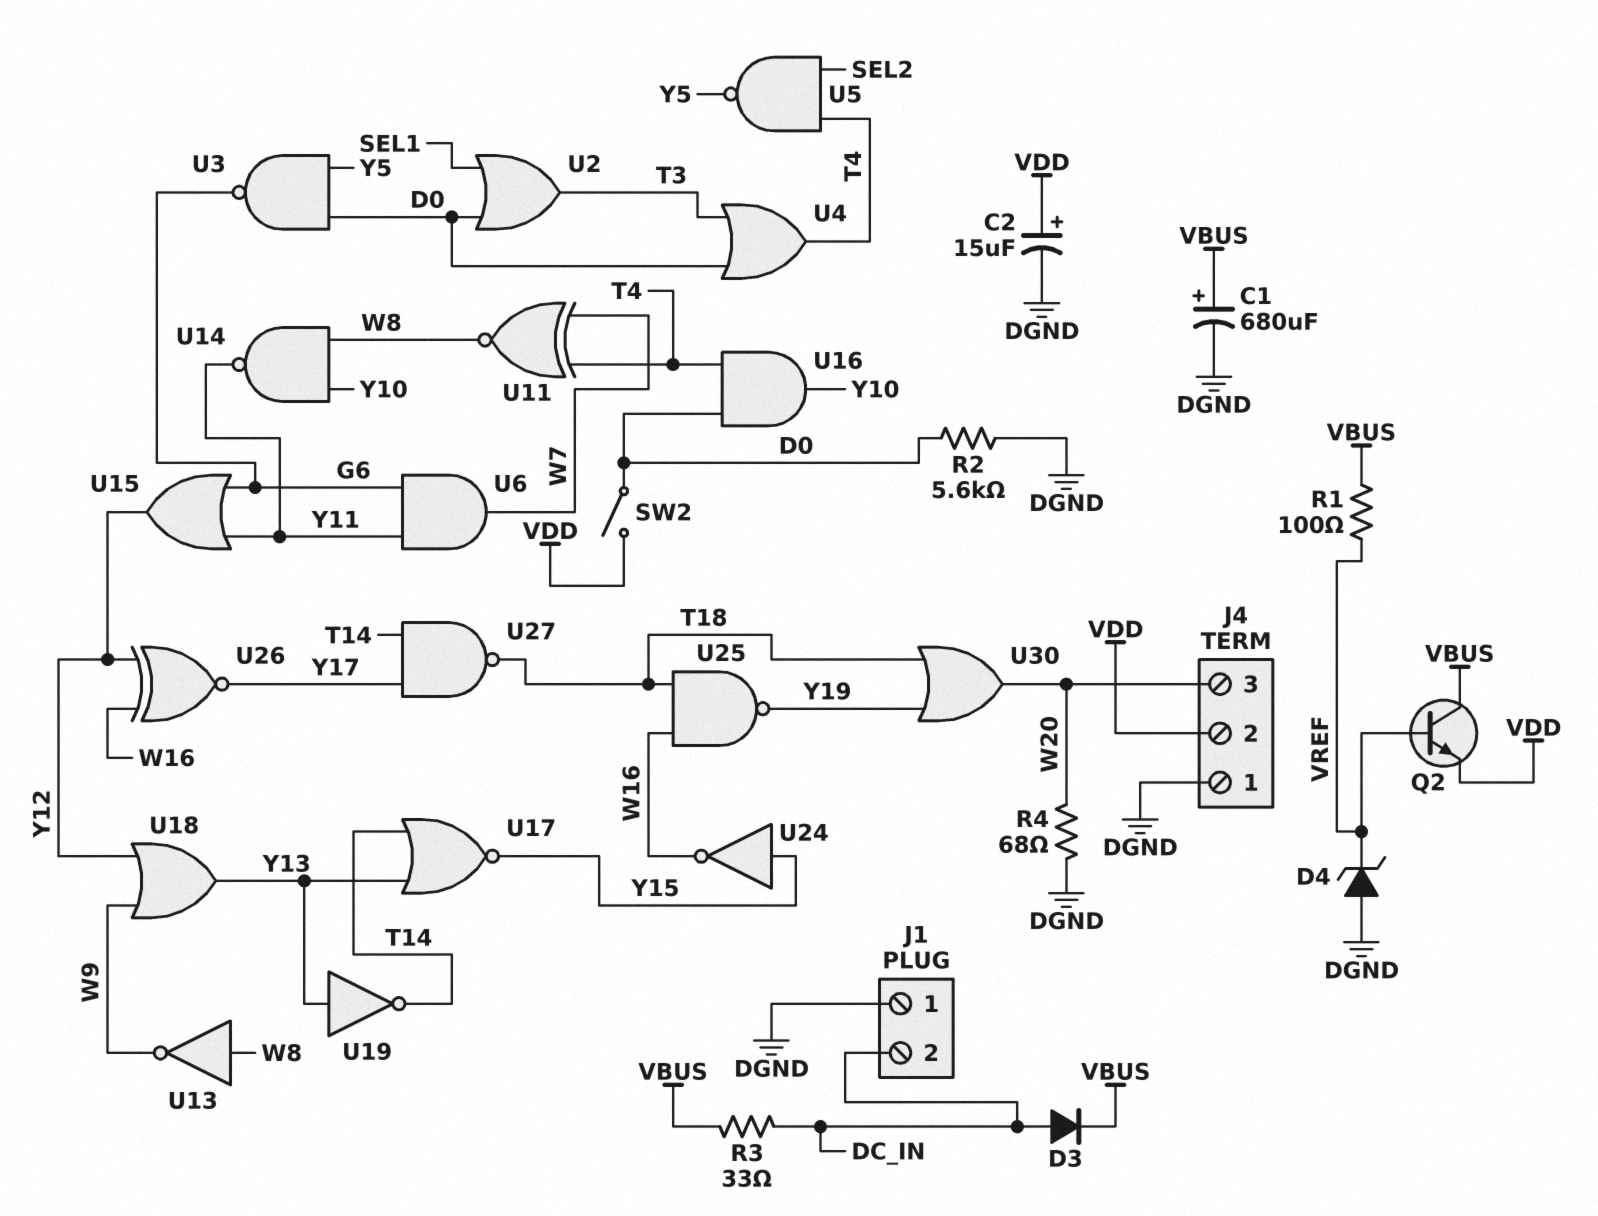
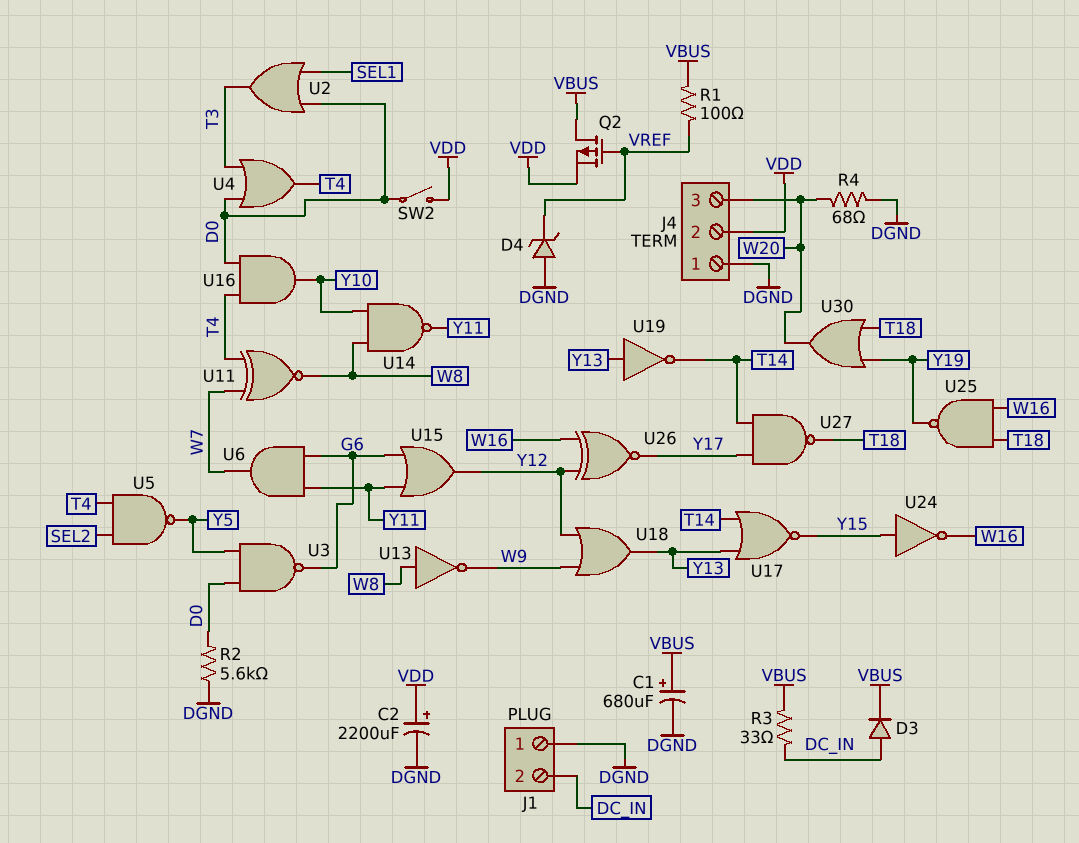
C2: 15uF (plus VDD, minus DGND) -> 2200uF (plus VDD, minus DGND)
Q2: NPN (B VREF, C VBUS, E VDD) -> PMOS (G VREF, D VBUS, S VDD)

